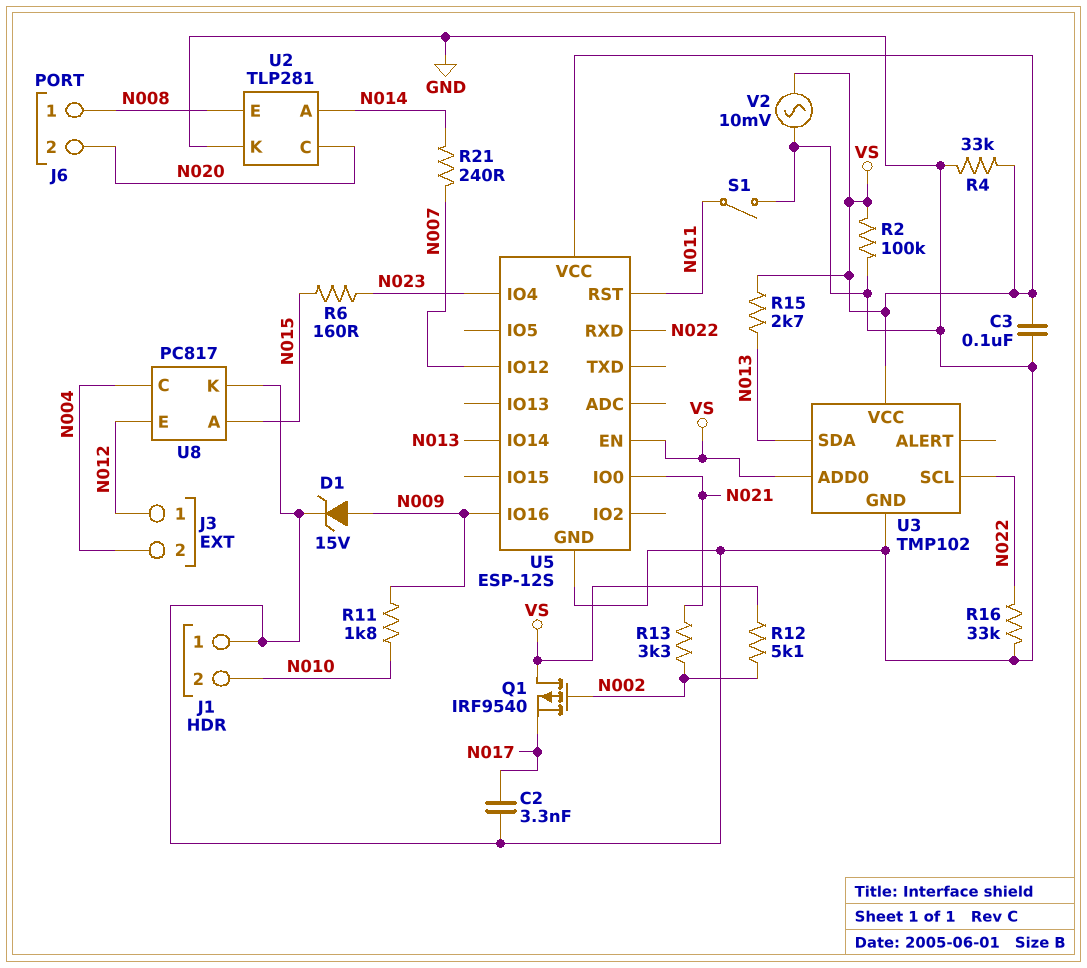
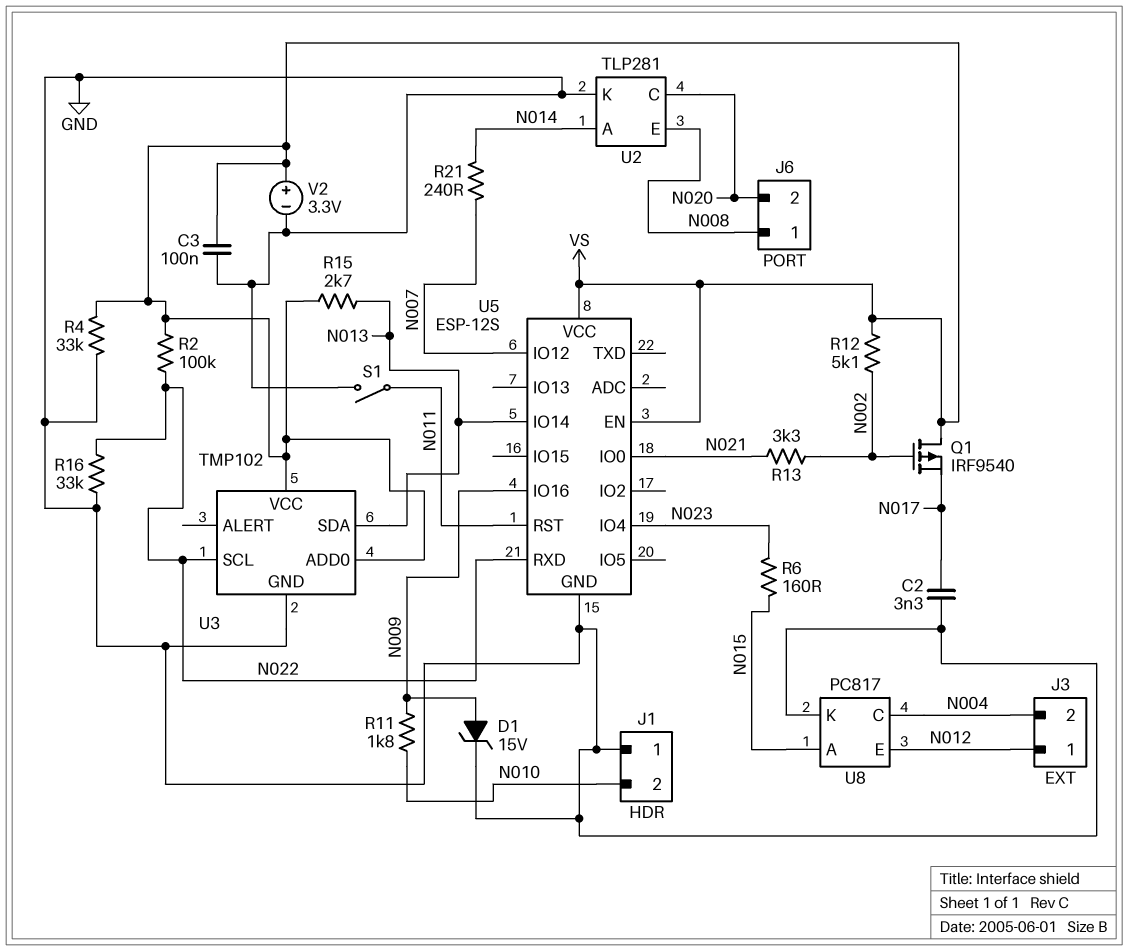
R2: 100k (GND, VS) -> 100k (N022, VS)
V2: AC 10mV (GND, VS) -> 3.3V (plus VS, minus GND)

